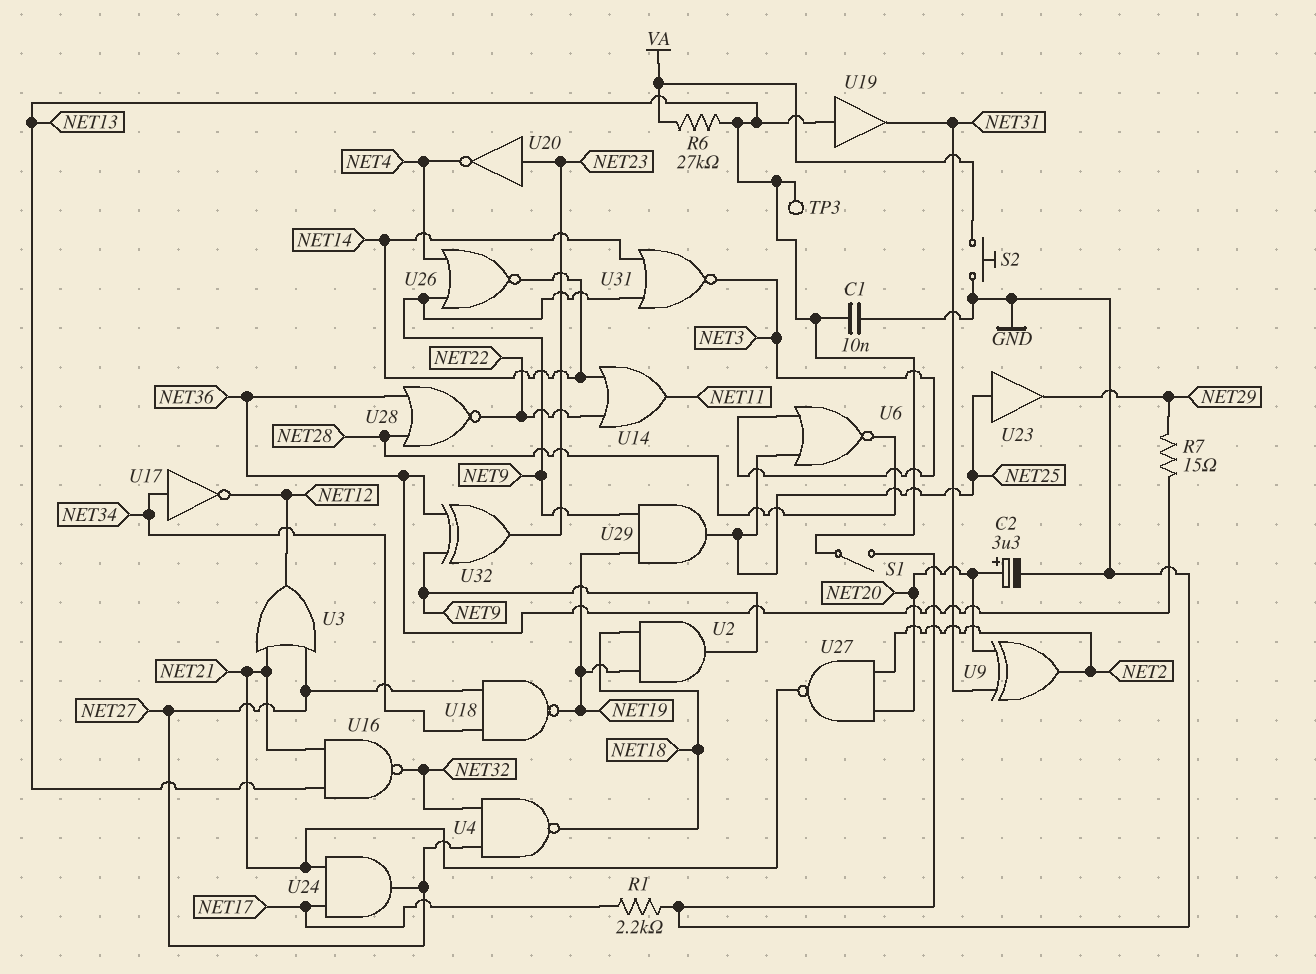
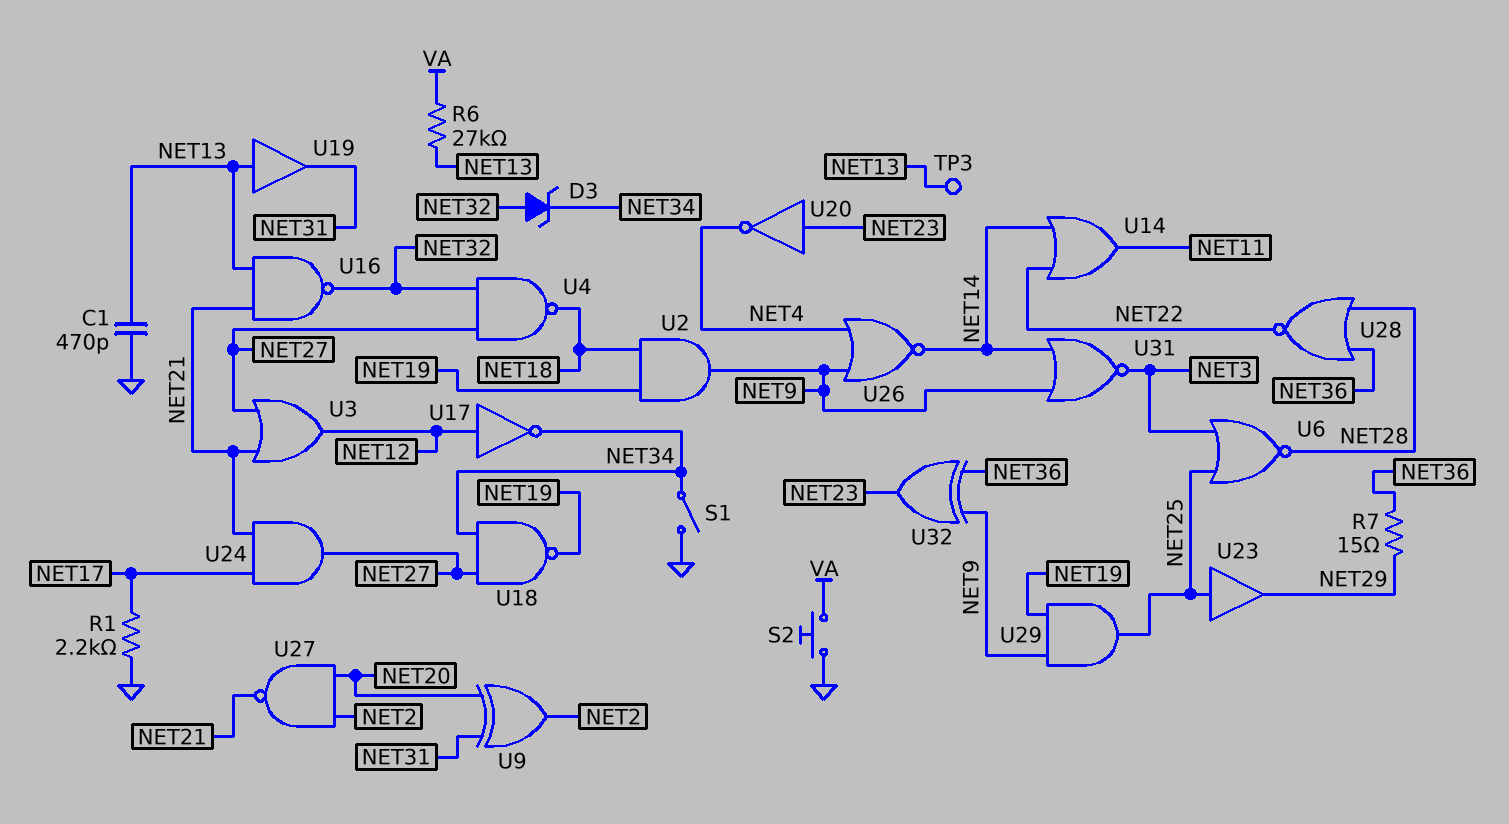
C1: 10nF (GND, NET13) -> 470pF (GND, NET13)
C2: 3.3uF (plus NET20, minus GND) -> none
D3: none -> zener (A NET32, K NET34)
S1: switch (GND, NET13) -> switch (GND, NET34)
U17: NOT (in NET34, out NET12) -> NOT (in NET12, out NET34)

